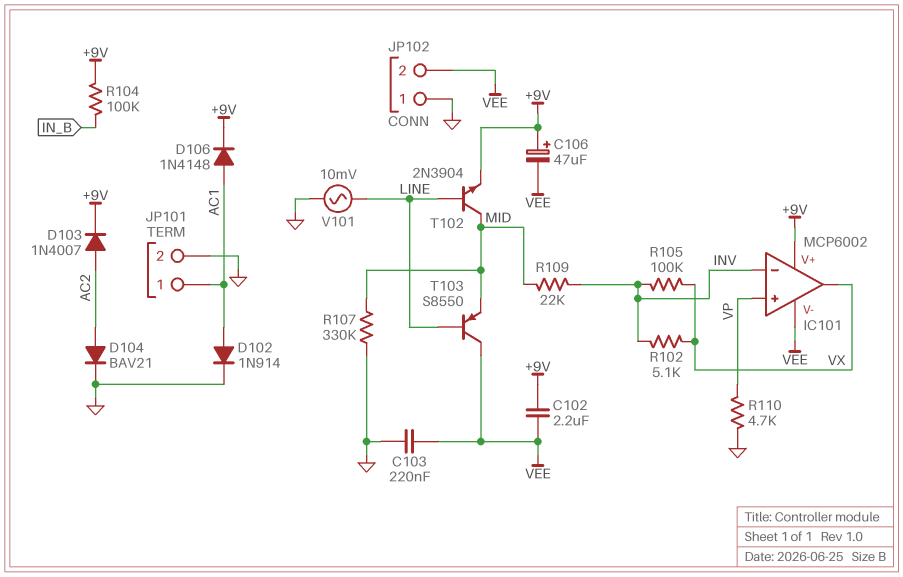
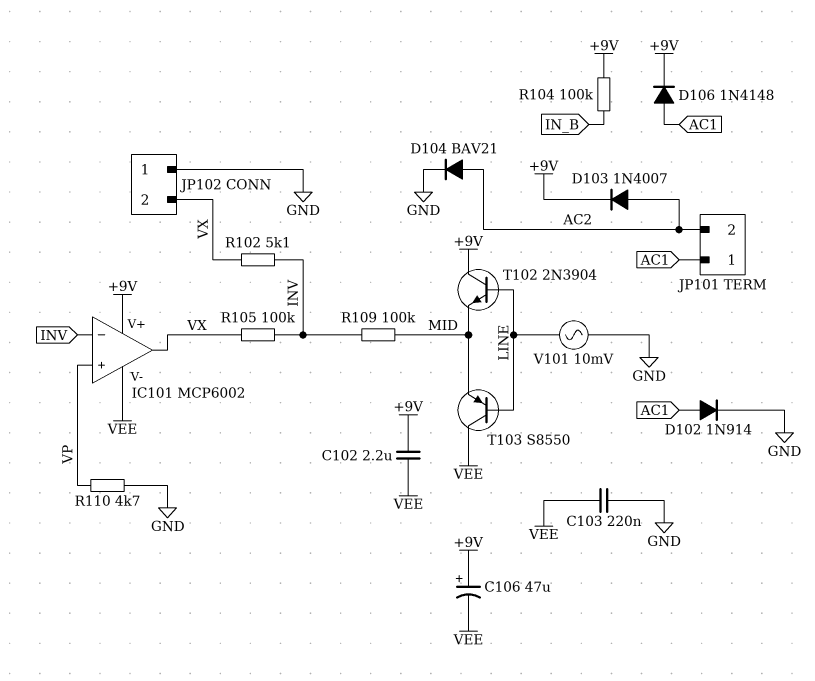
JP101 pin 2: GND -> AC2
JP102 pin 2: VEE -> VX
R107: 330k (GND, MID) -> none
R109: 22k (INV, MID) -> 100k (INV, MID)
T102: NPN 2N3904 (B LINE, C MID, E +9V) -> NPN 2N3904 (B LINE, C +9V, E MID)

